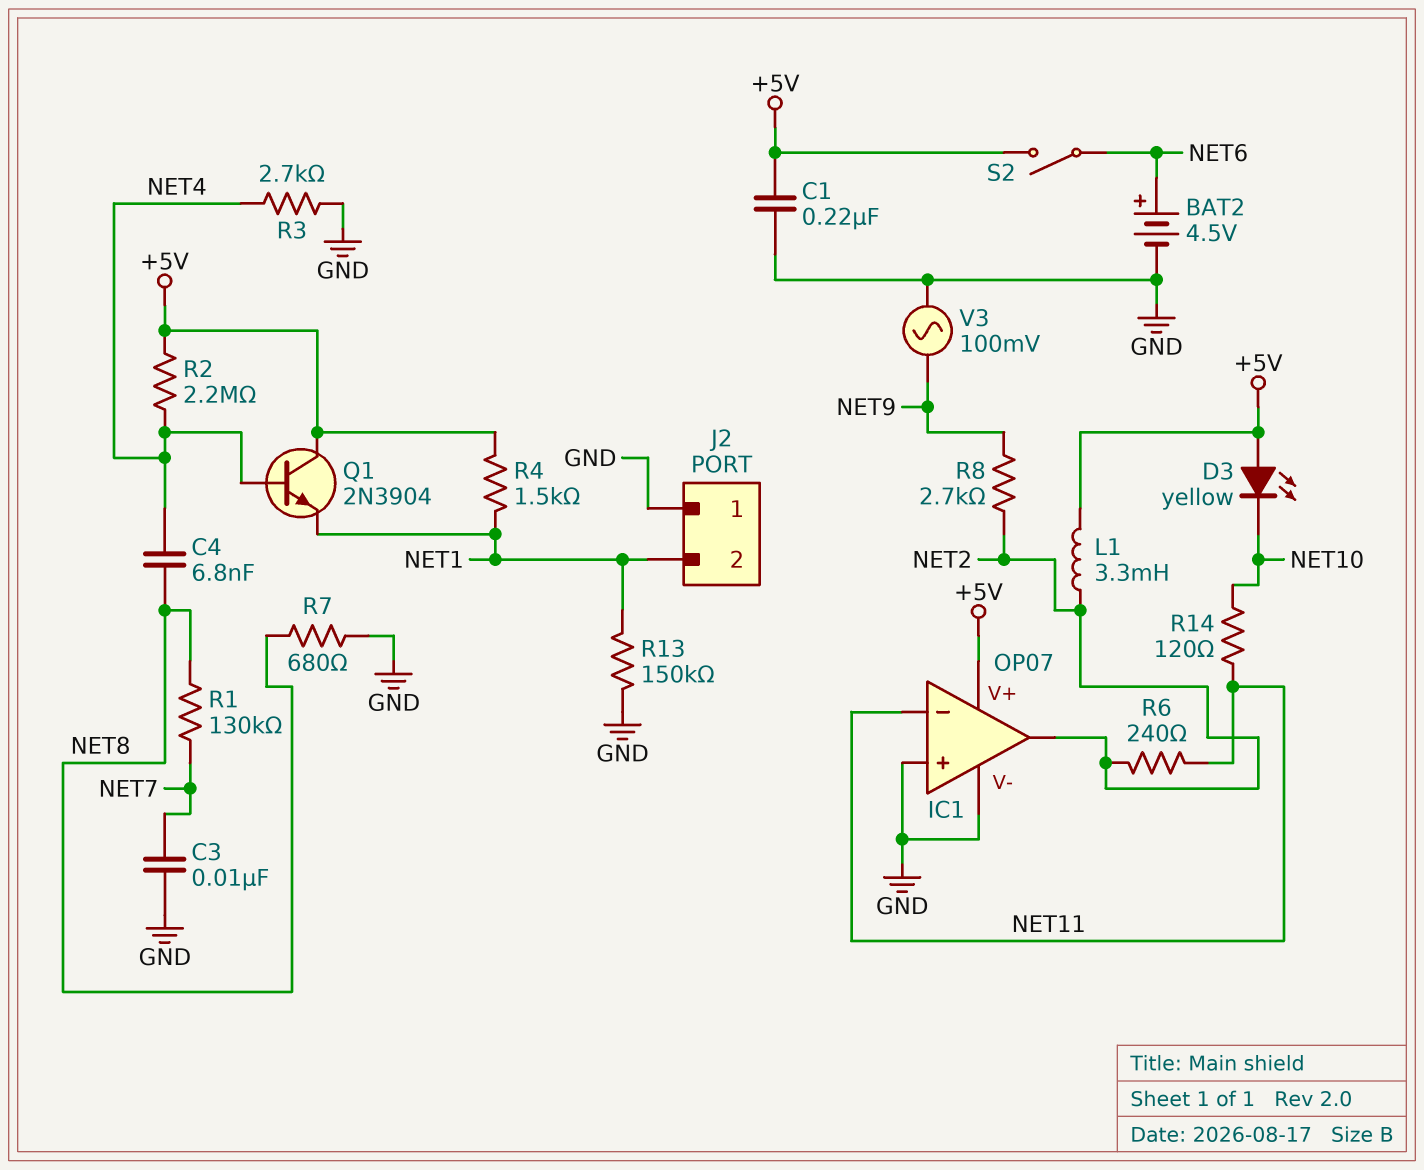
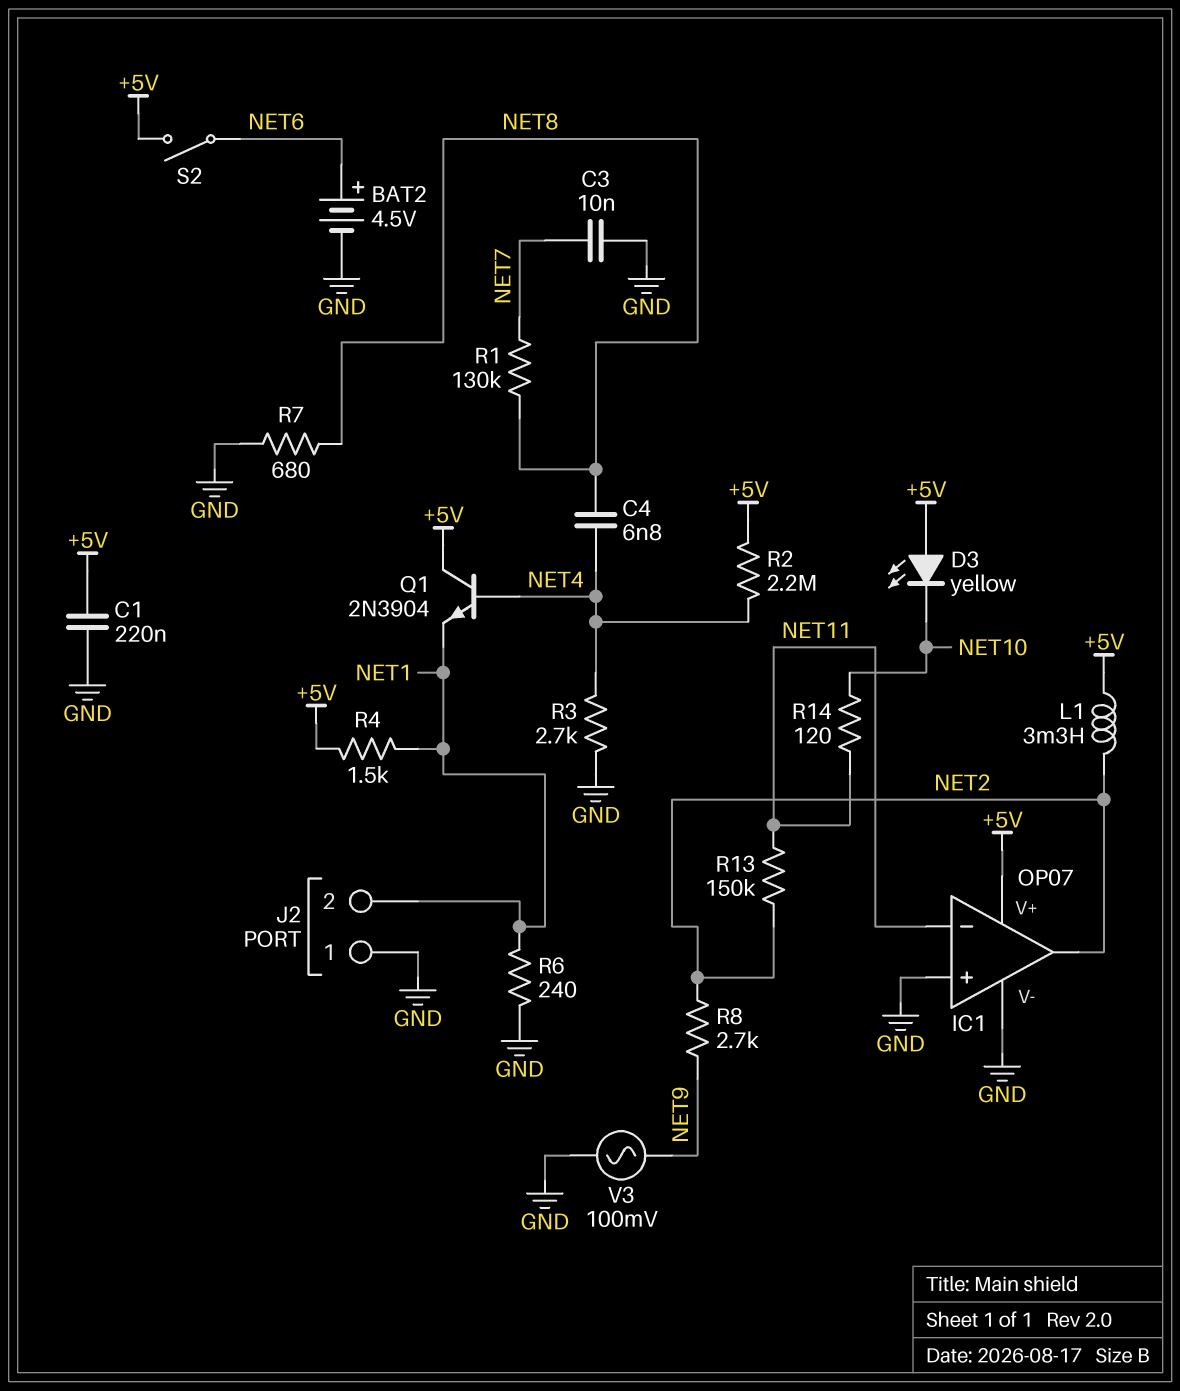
R6: 240 (NET2, NET11) -> 240 (GND, NET1)
R13: 150k (GND, NET1) -> 150k (NET2, NET11)

